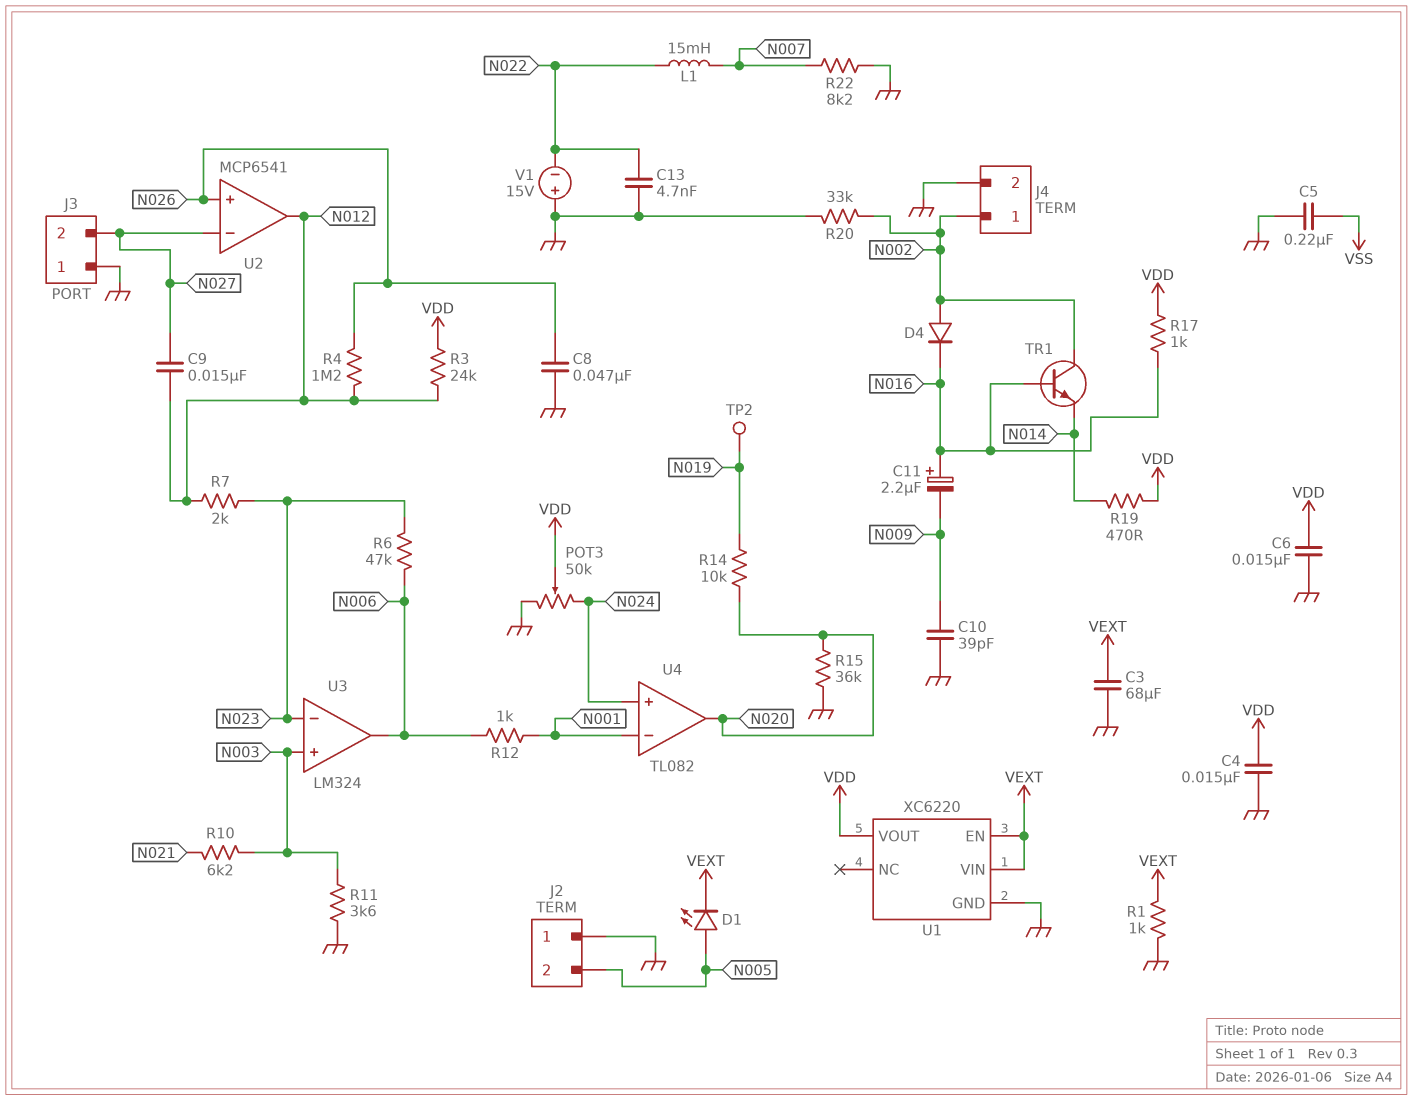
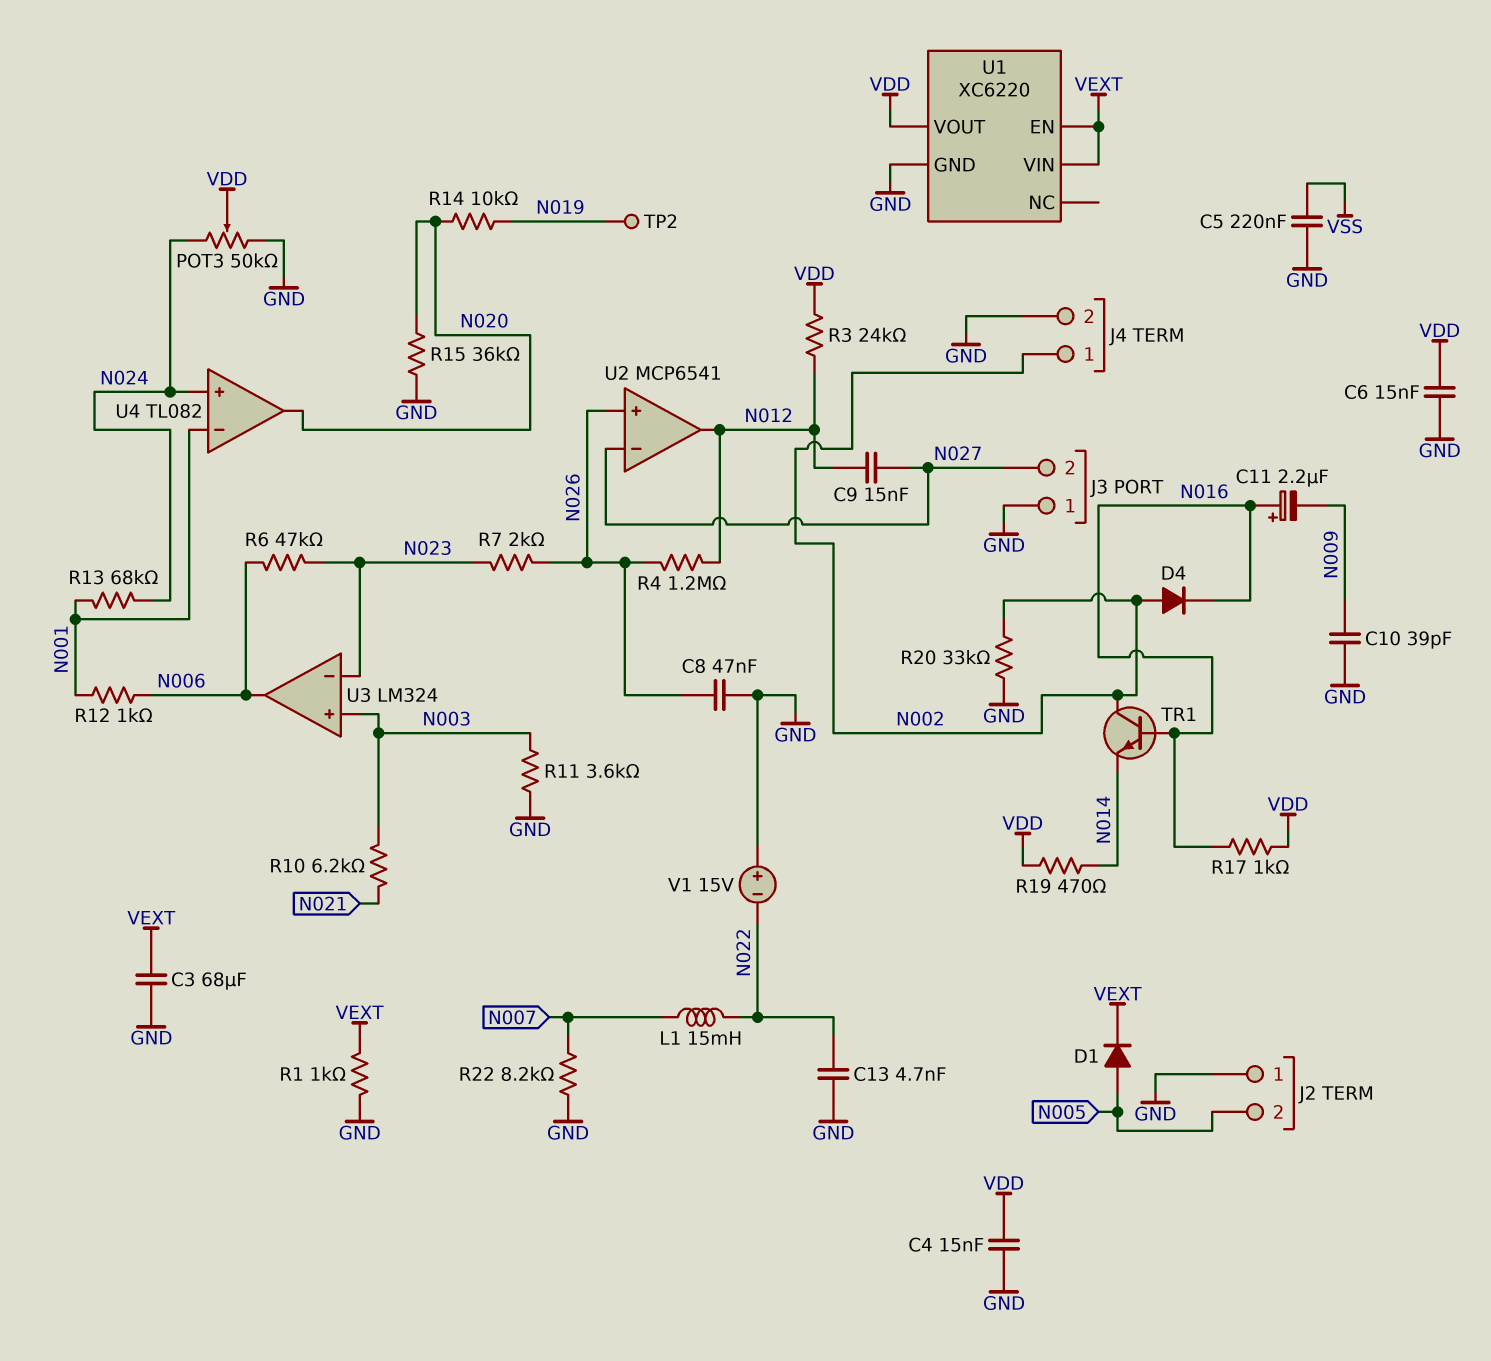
D1: LED (A N005, K VEXT) -> diode (A N005, K VEXT)
R7: 2k (N012, N023) -> 2k (N023, N026)
R13: none -> 68k (N001, N024)

